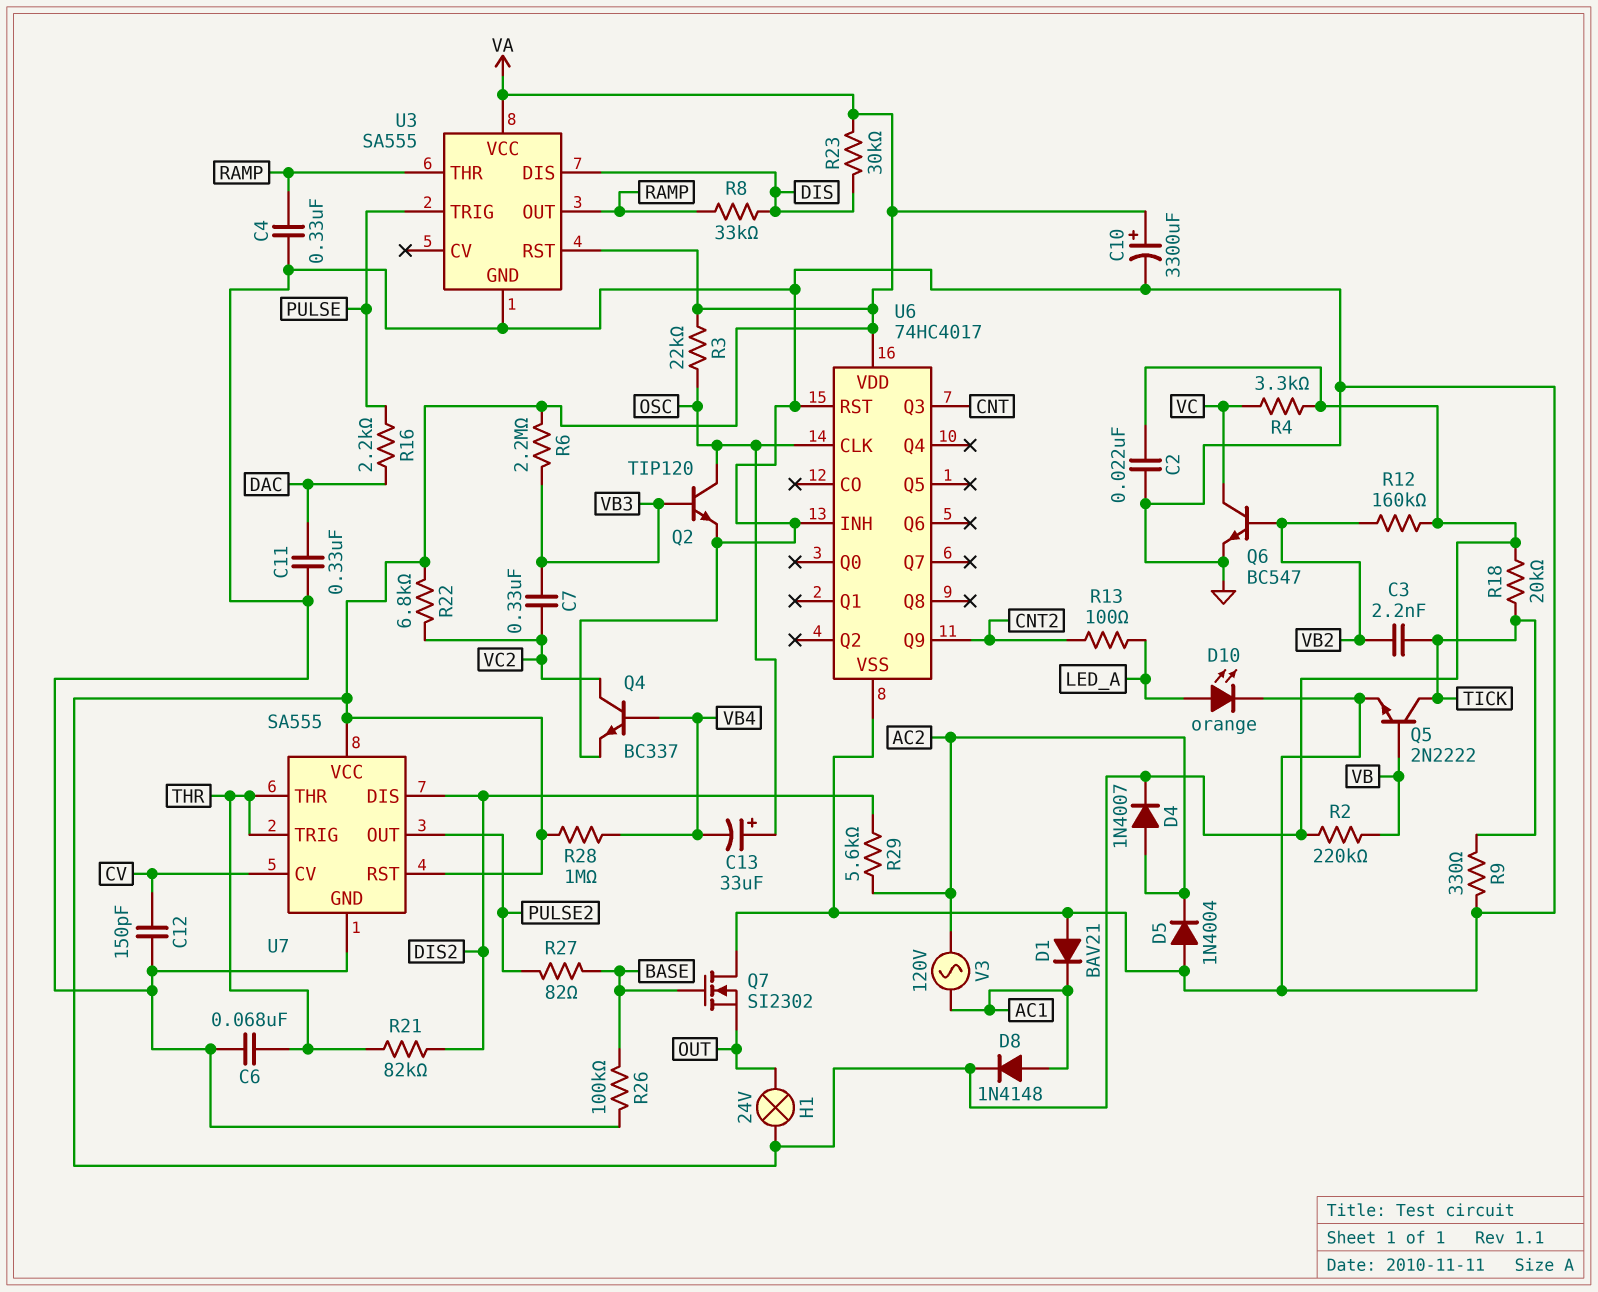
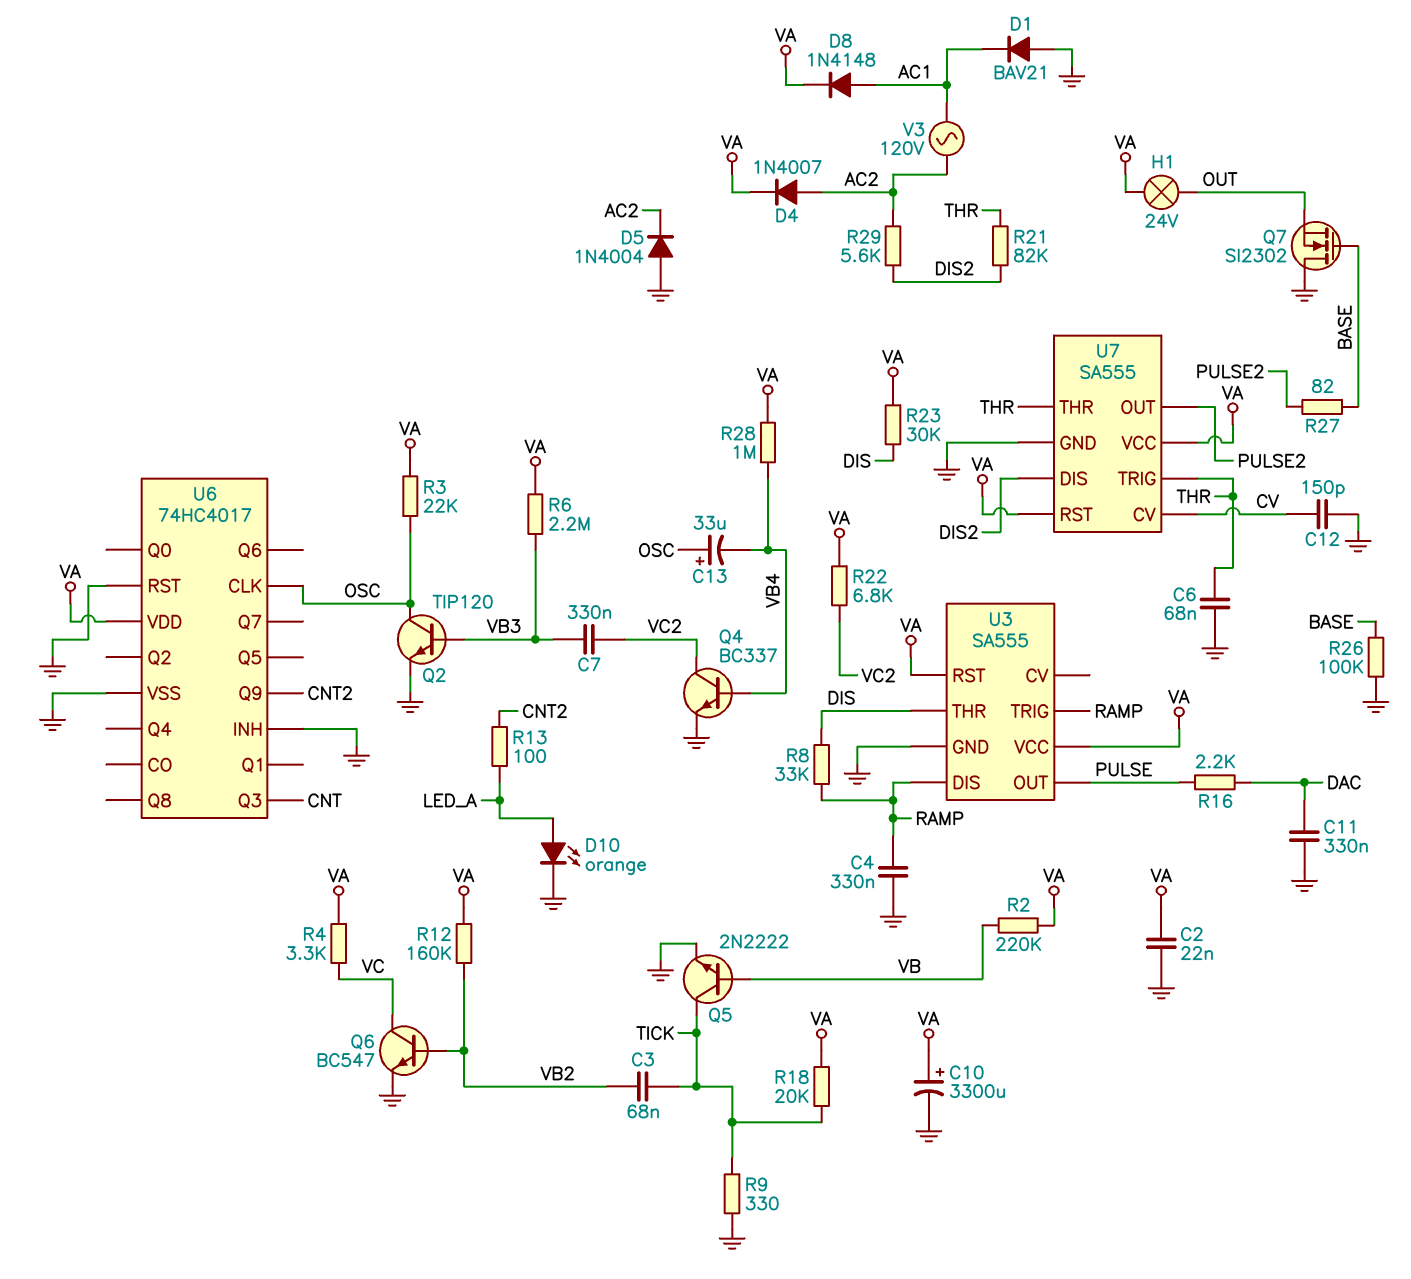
C3: 2.2nF (TICK, VB2) -> 68nF (TICK, VB2)
U3 pin DIS: DIS -> RAMP
U3 pin OUT: RAMP -> PULSE
U3 pin THR: RAMP -> DIS
U3 pin TRIG: PULSE -> RAMP

